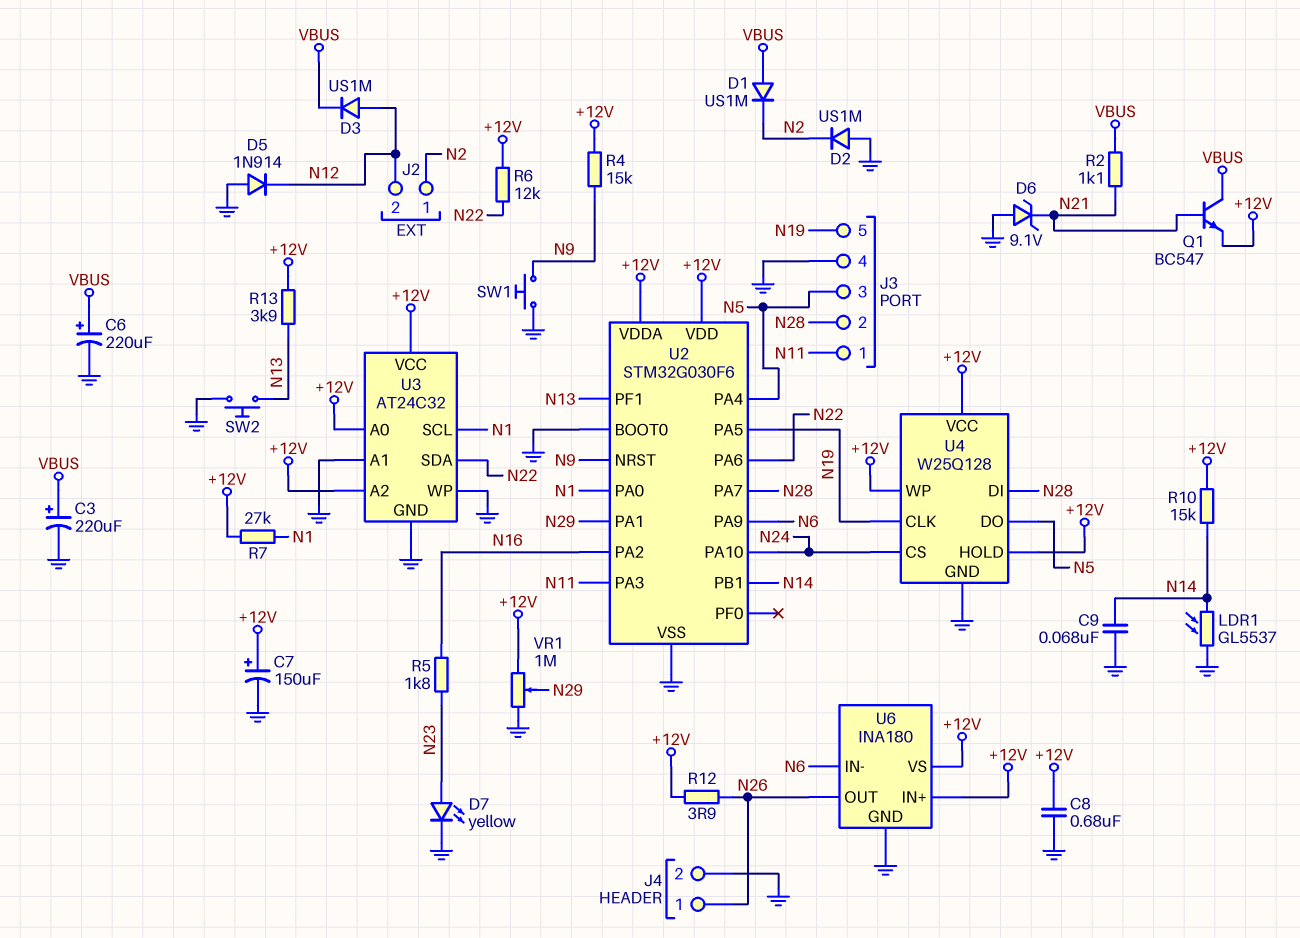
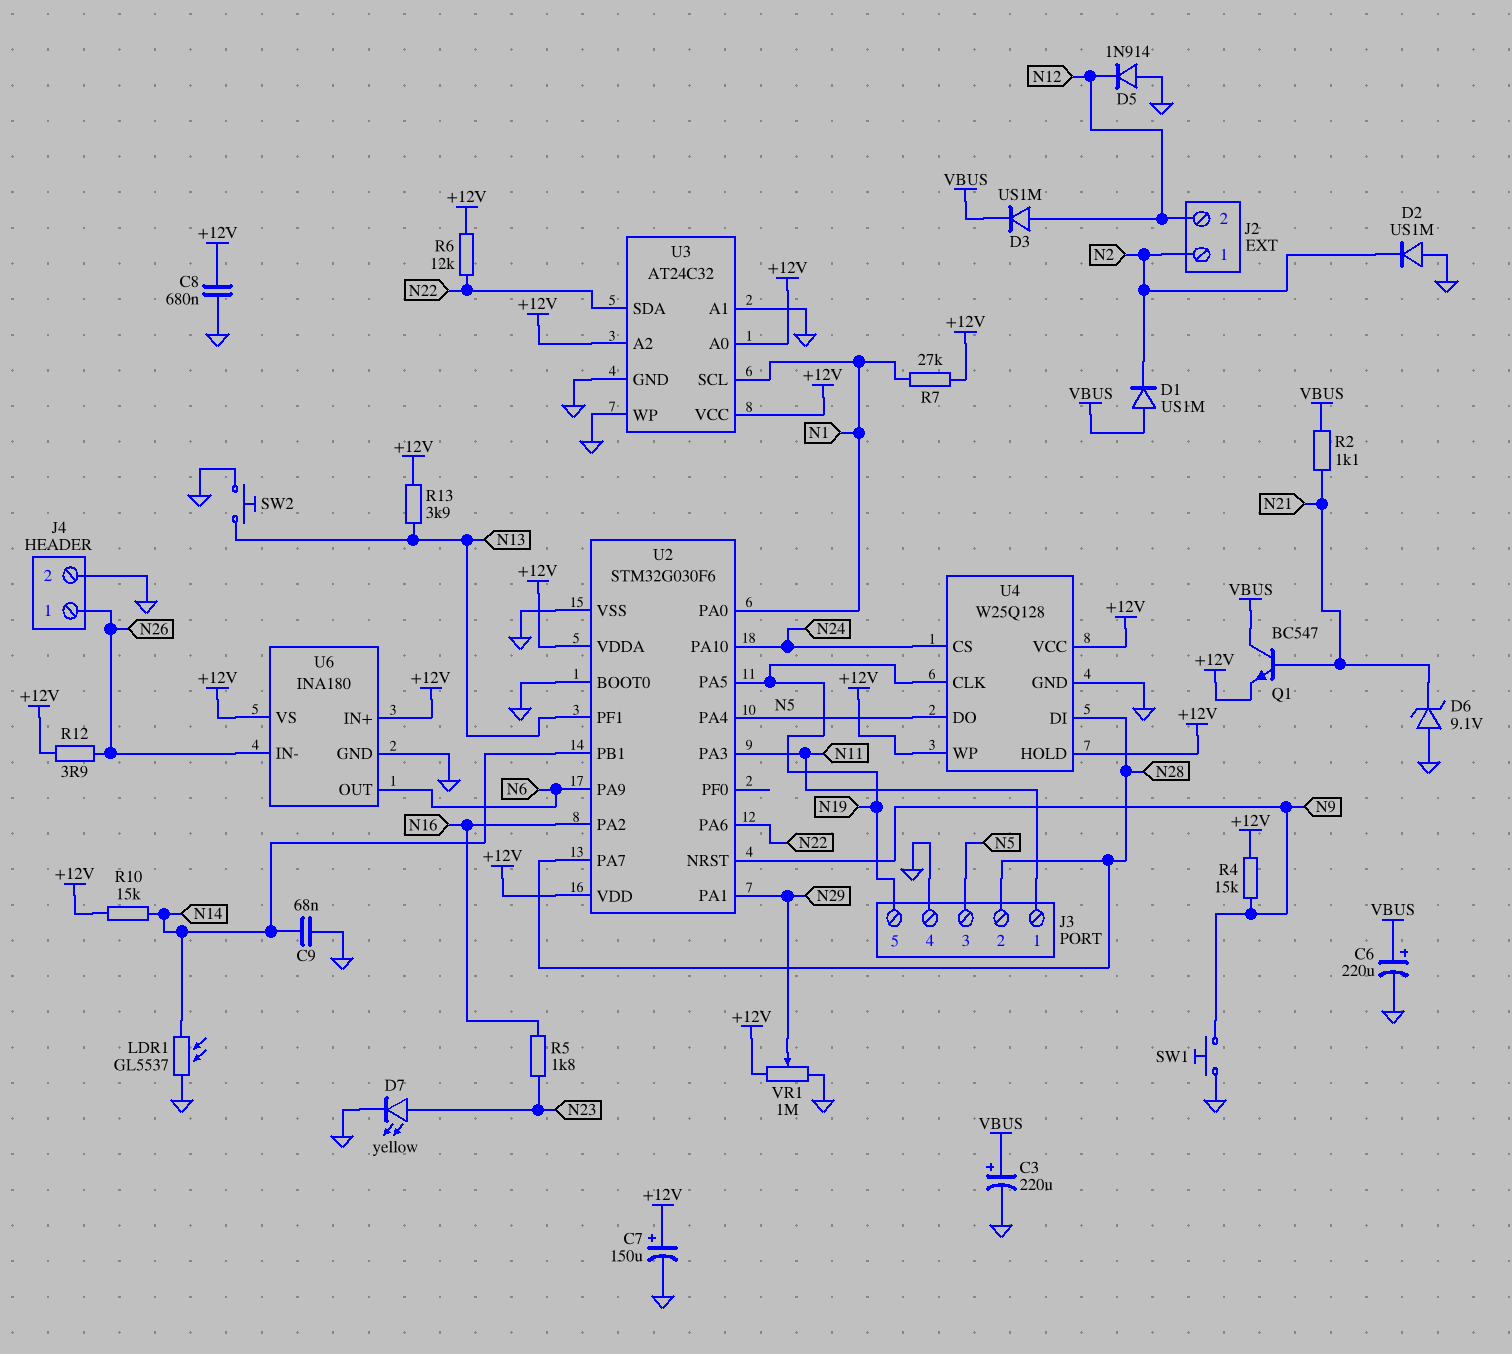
U6 pin IN-: N6 -> N26
U6 pin OUT: N26 -> N6

